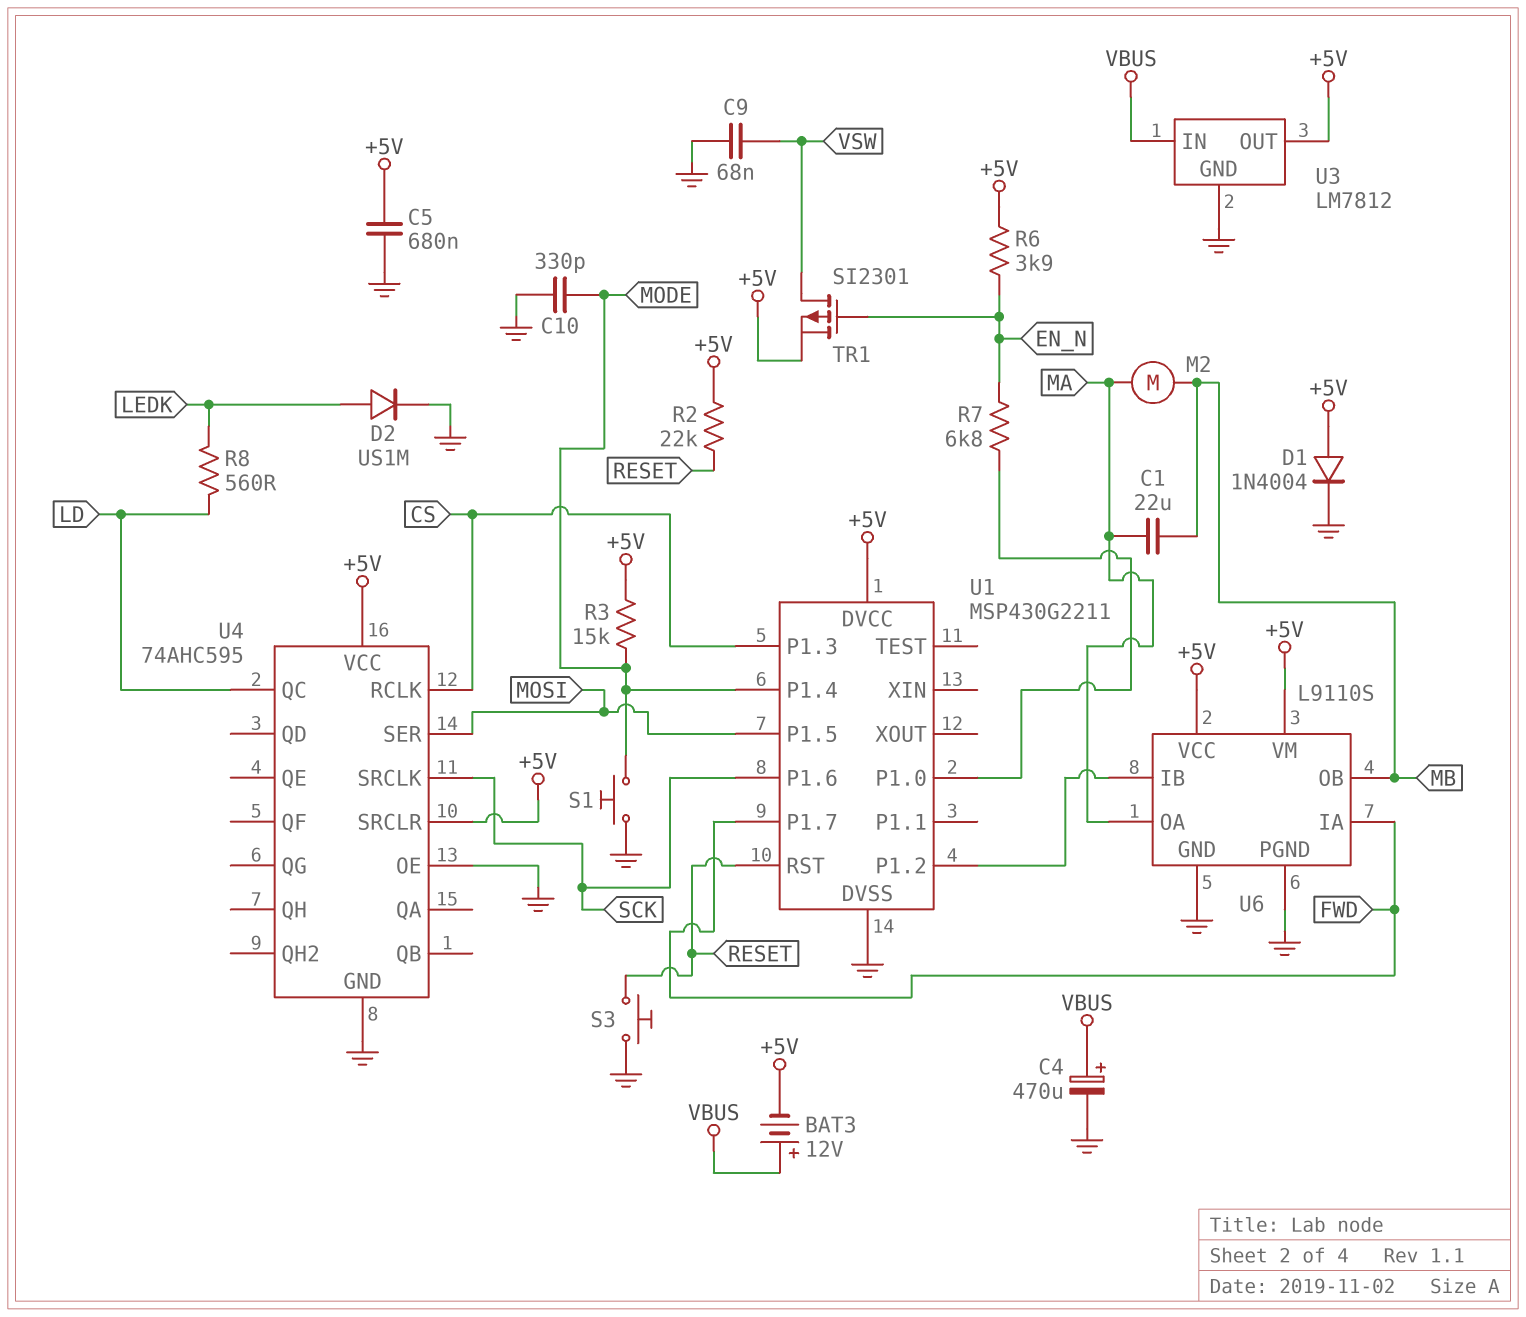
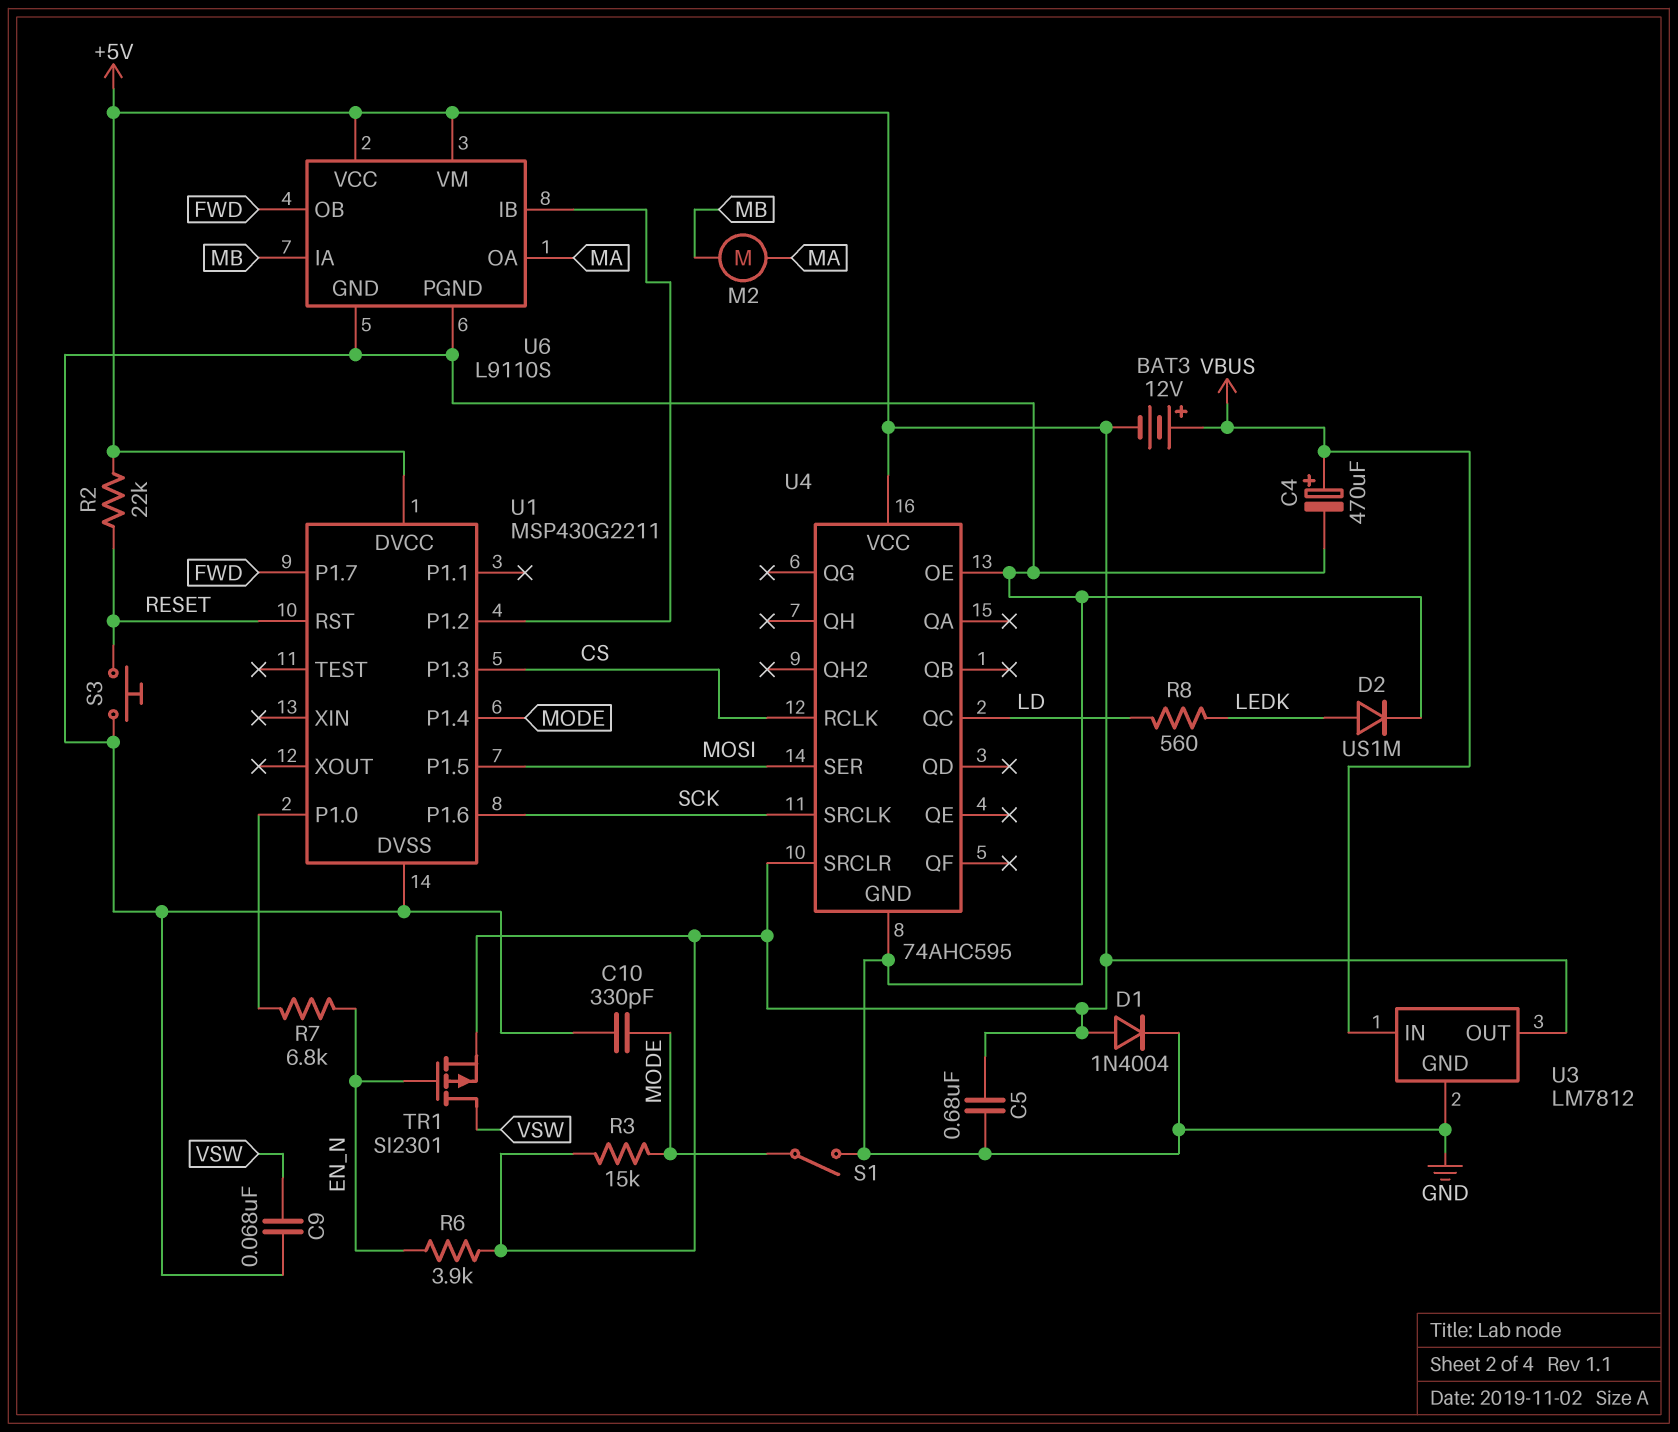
C1: 22uF (MA, MB) -> none
S1: button (GND, MODE) -> switch (GND, MODE)
U6 pin IA: FWD -> MB
U6 pin OB: MB -> FWD

